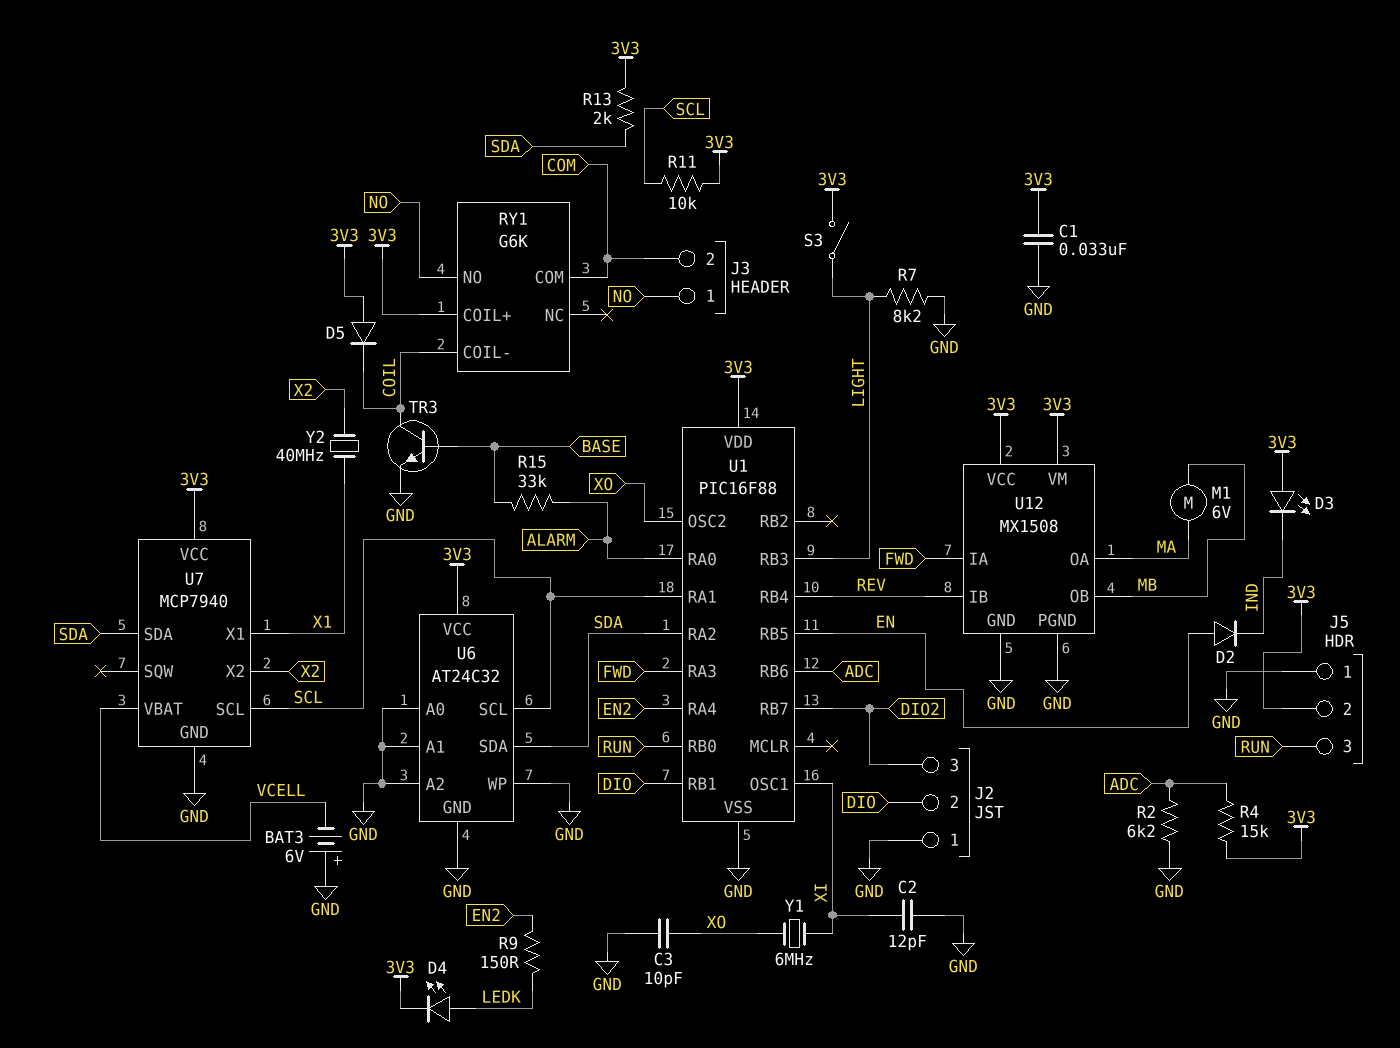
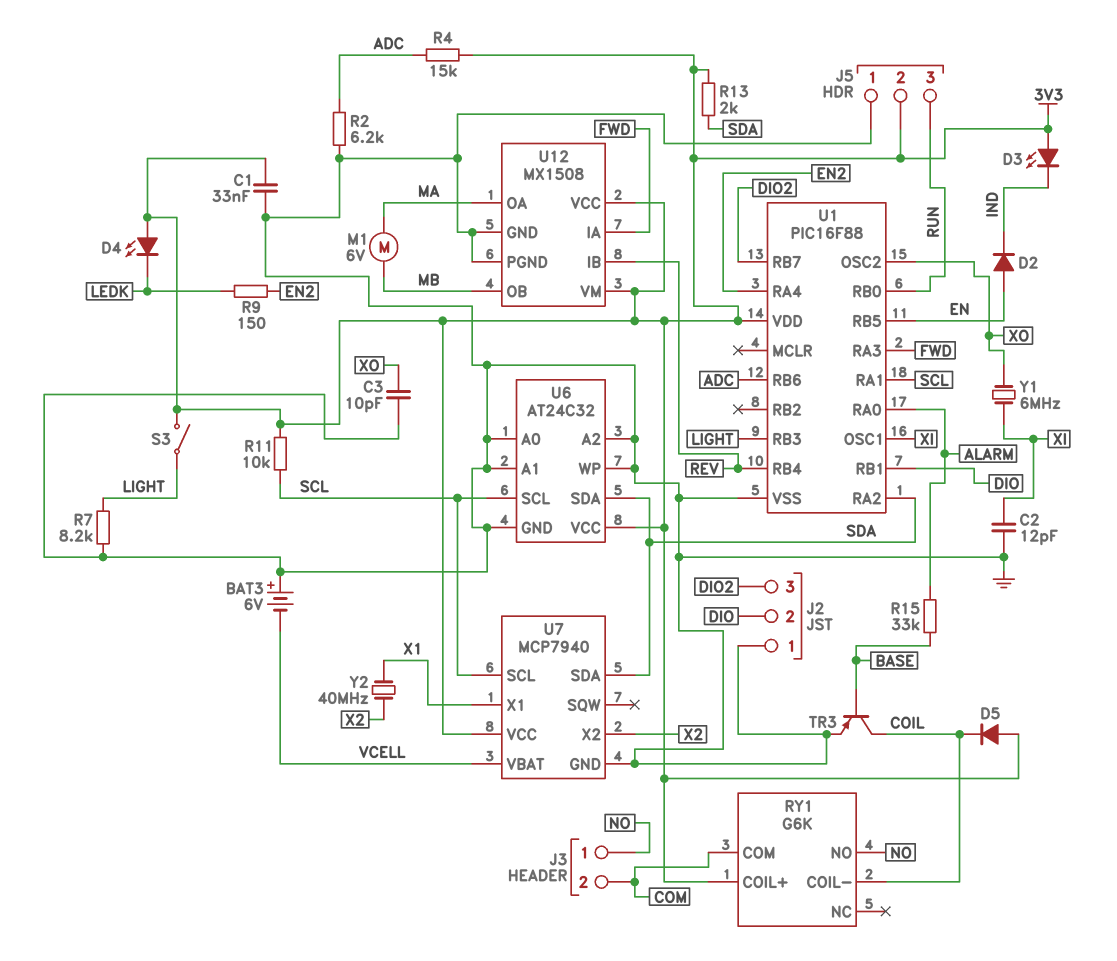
D4: LED (A LEDK, K 3V3) -> LED (A 3V3, K LEDK)
TR3: NPN (B BASE, C COIL, E GND) -> PNP (B BASE, C COIL, E GND)

